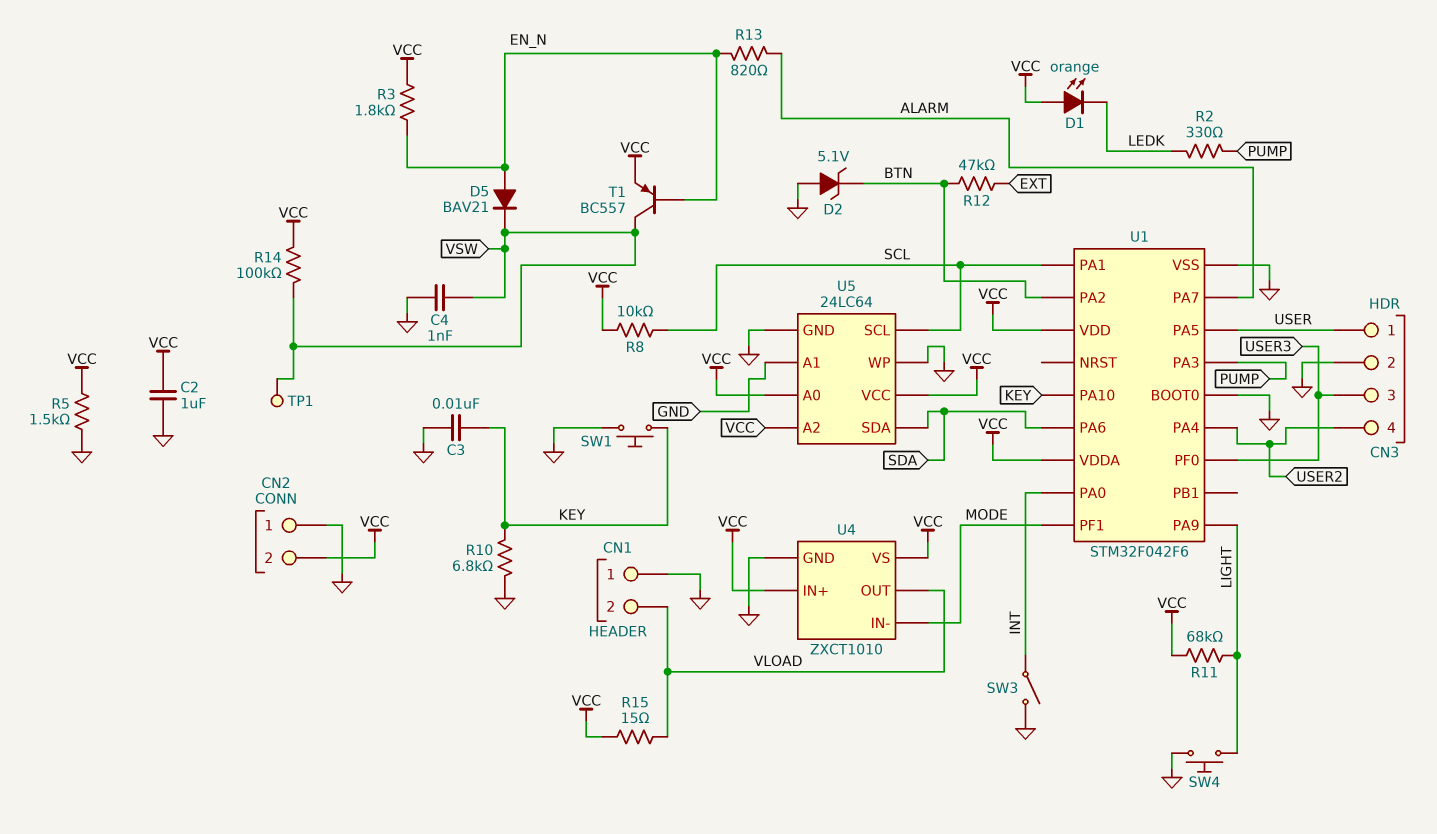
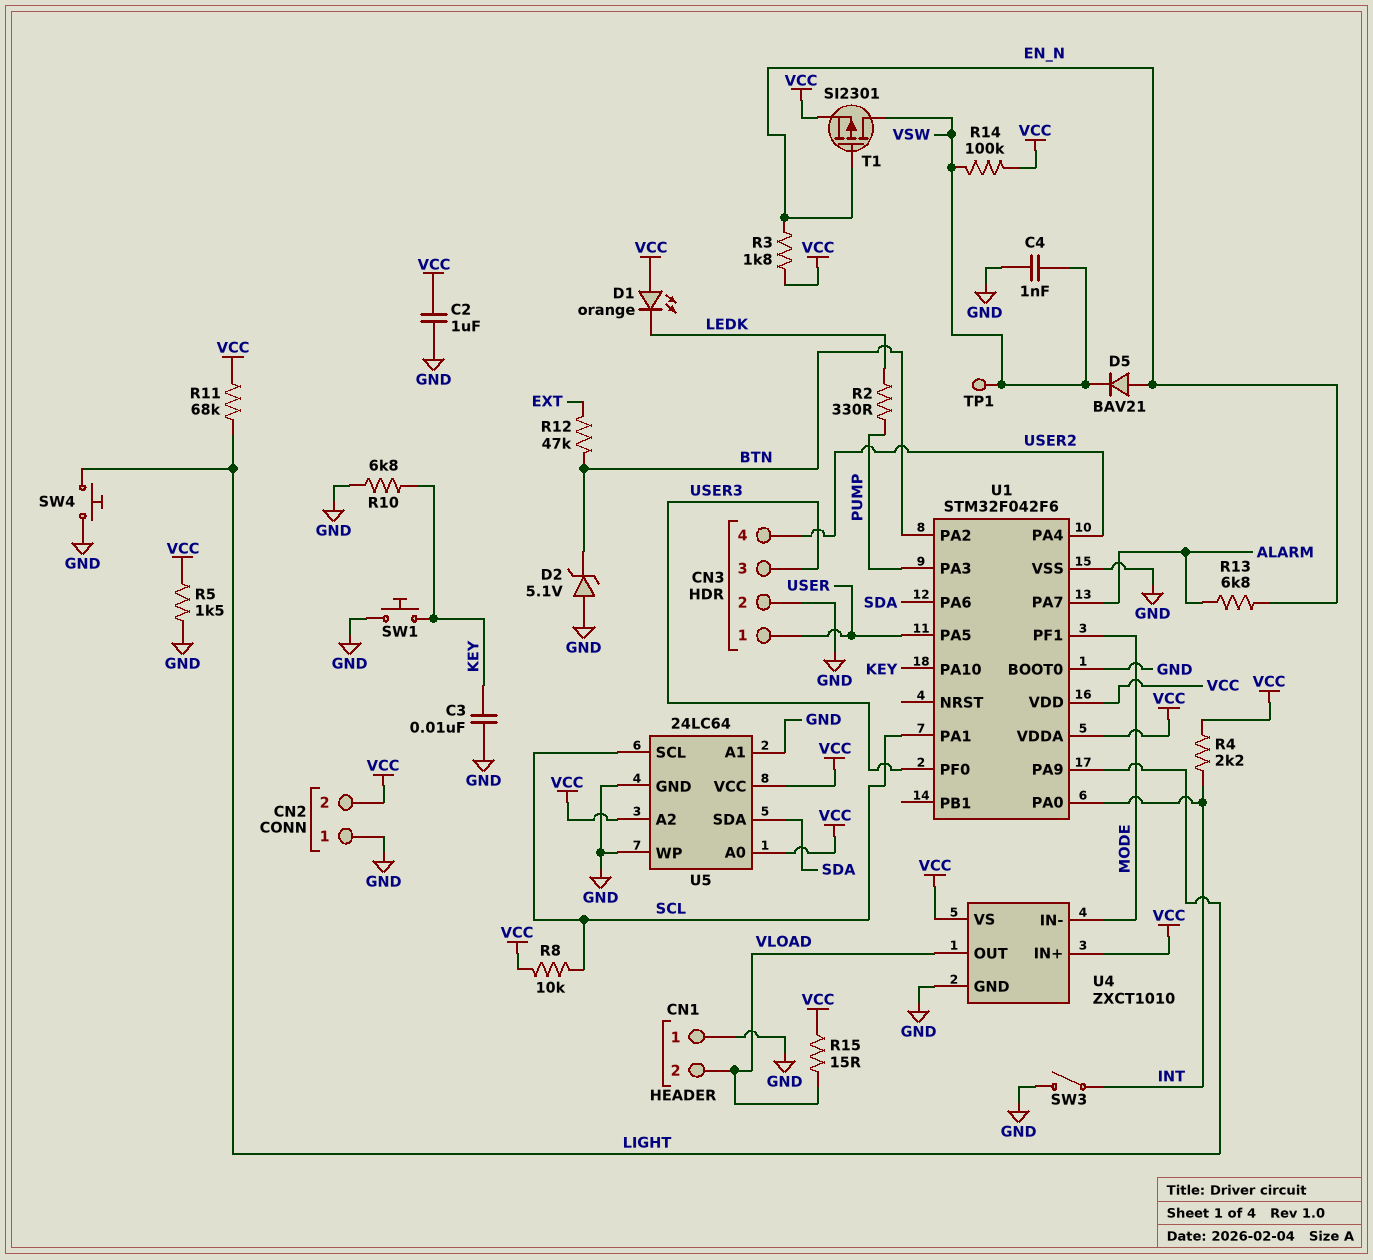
R4: none -> 2.2k (INT, VCC)
R13: 820 (ALARM, EN_N) -> 6.8k (ALARM, EN_N)
T1: PNP BC557 (B EN_N, C VSW, E VCC) -> PMOS SI2301 (G EN_N, D VSW, S VCC)

